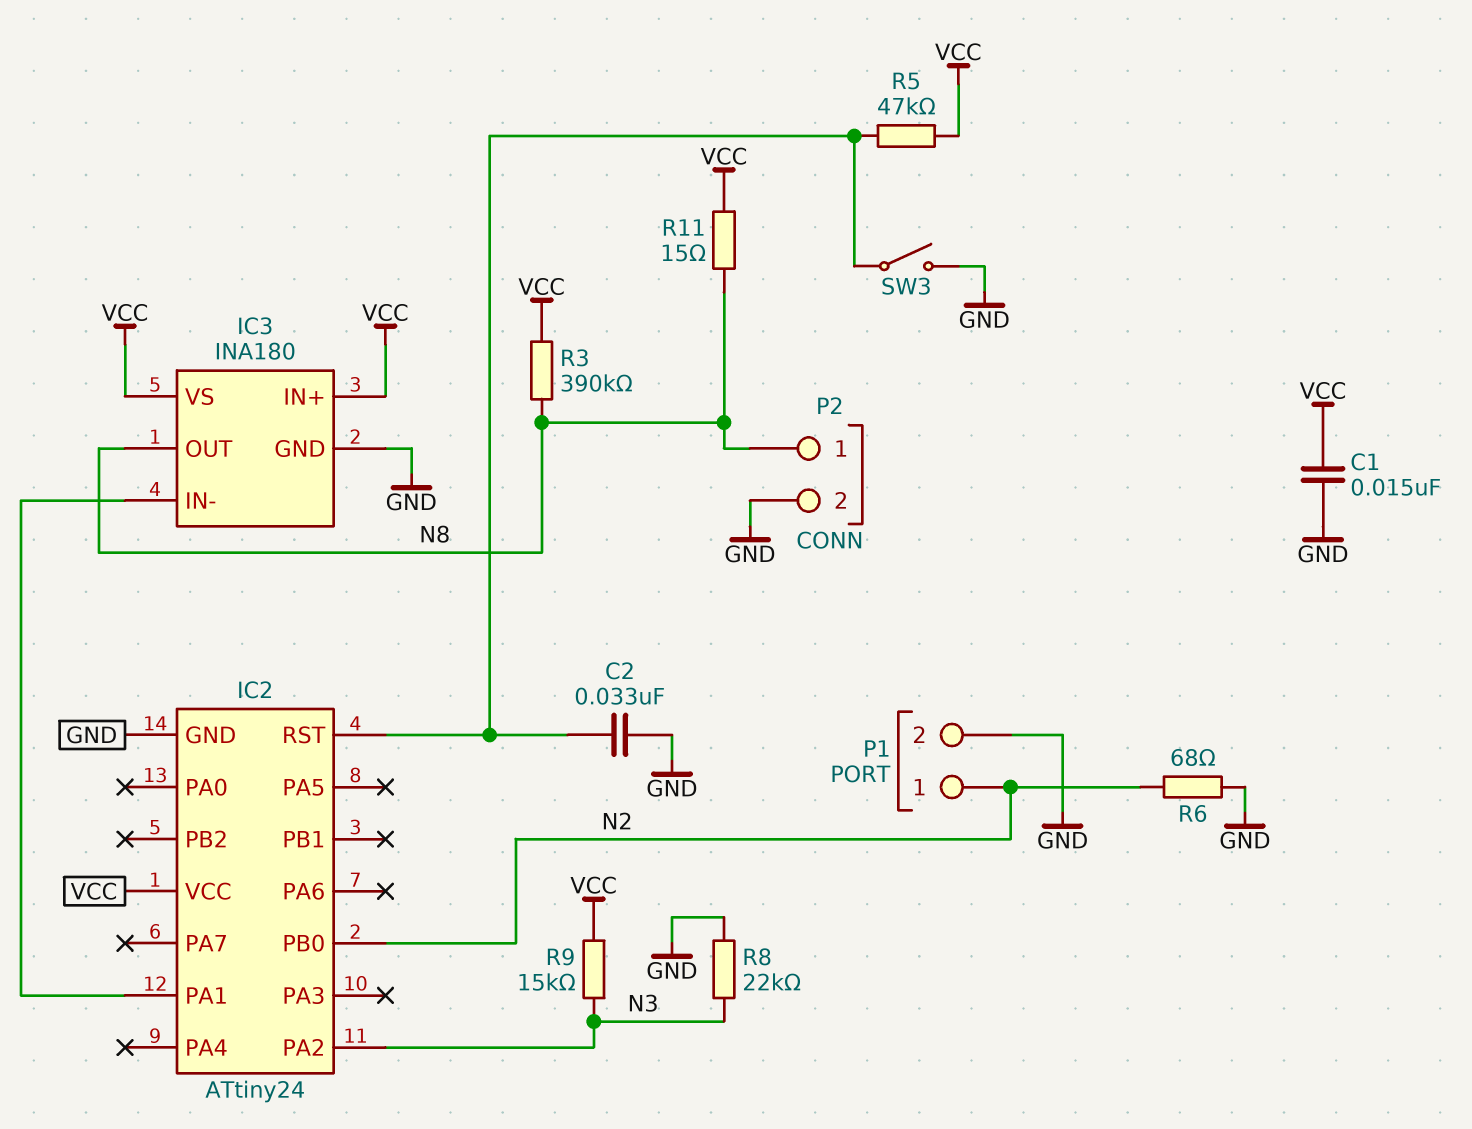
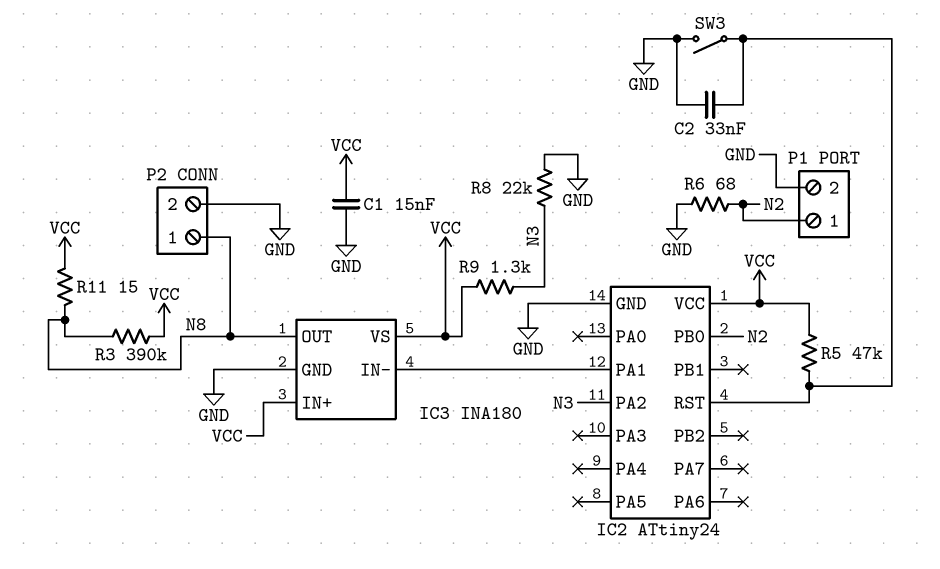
R9: 15k (N3, VCC) -> 1.3k (N3, VCC)

